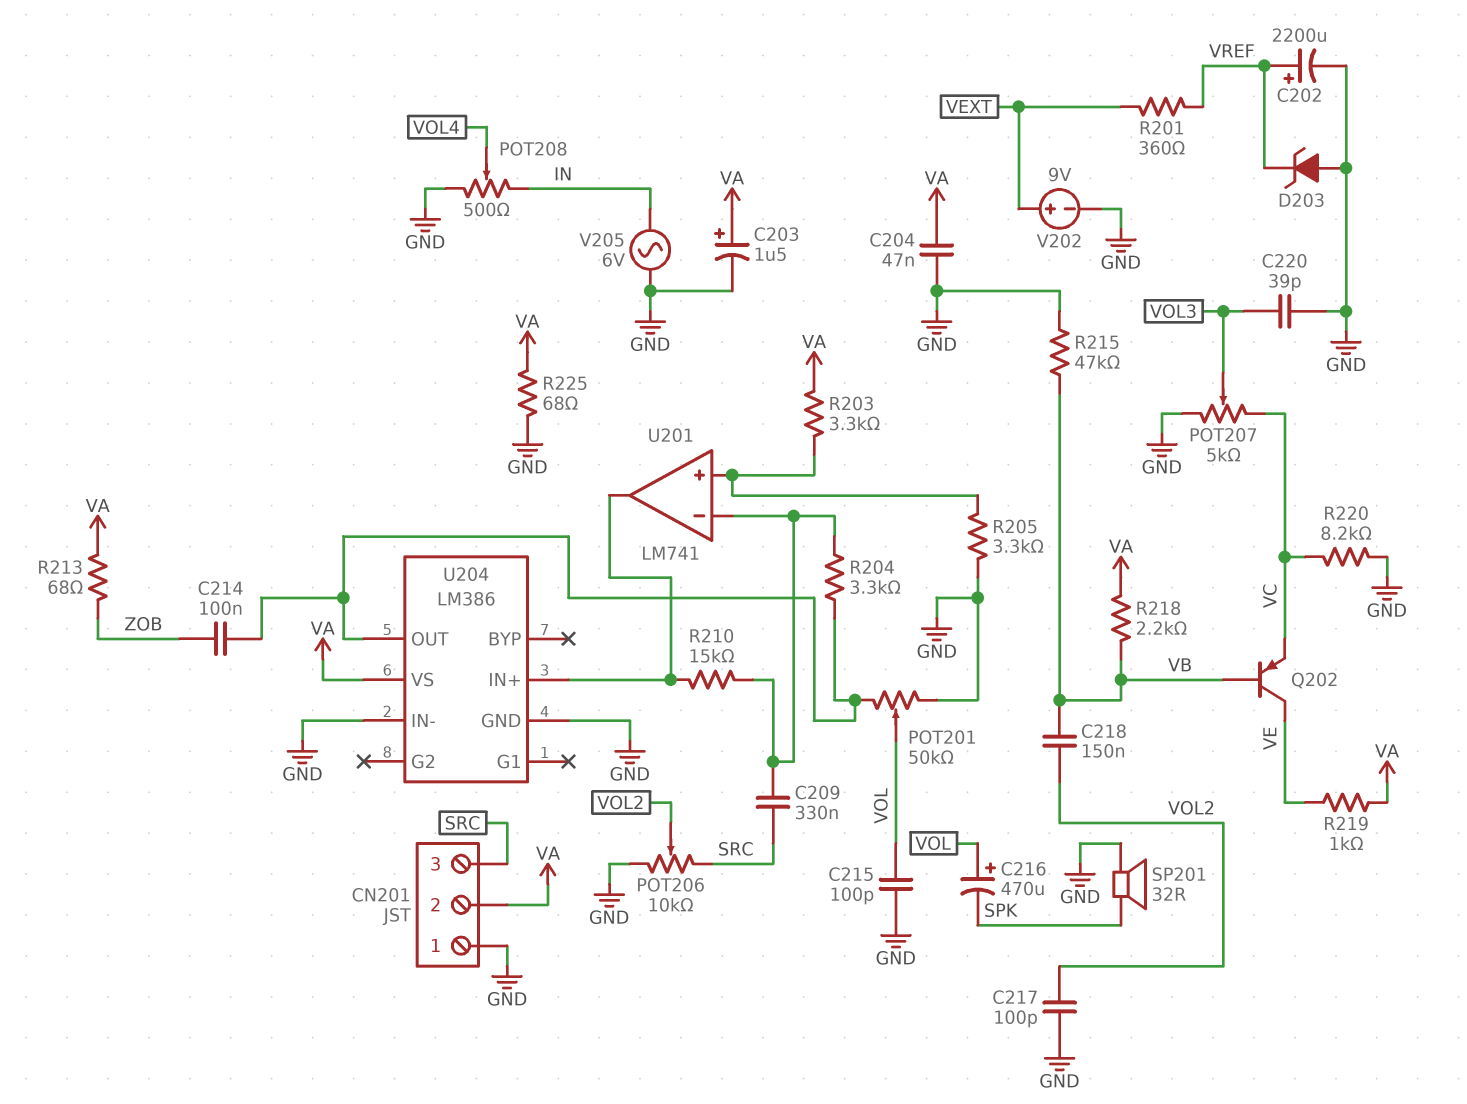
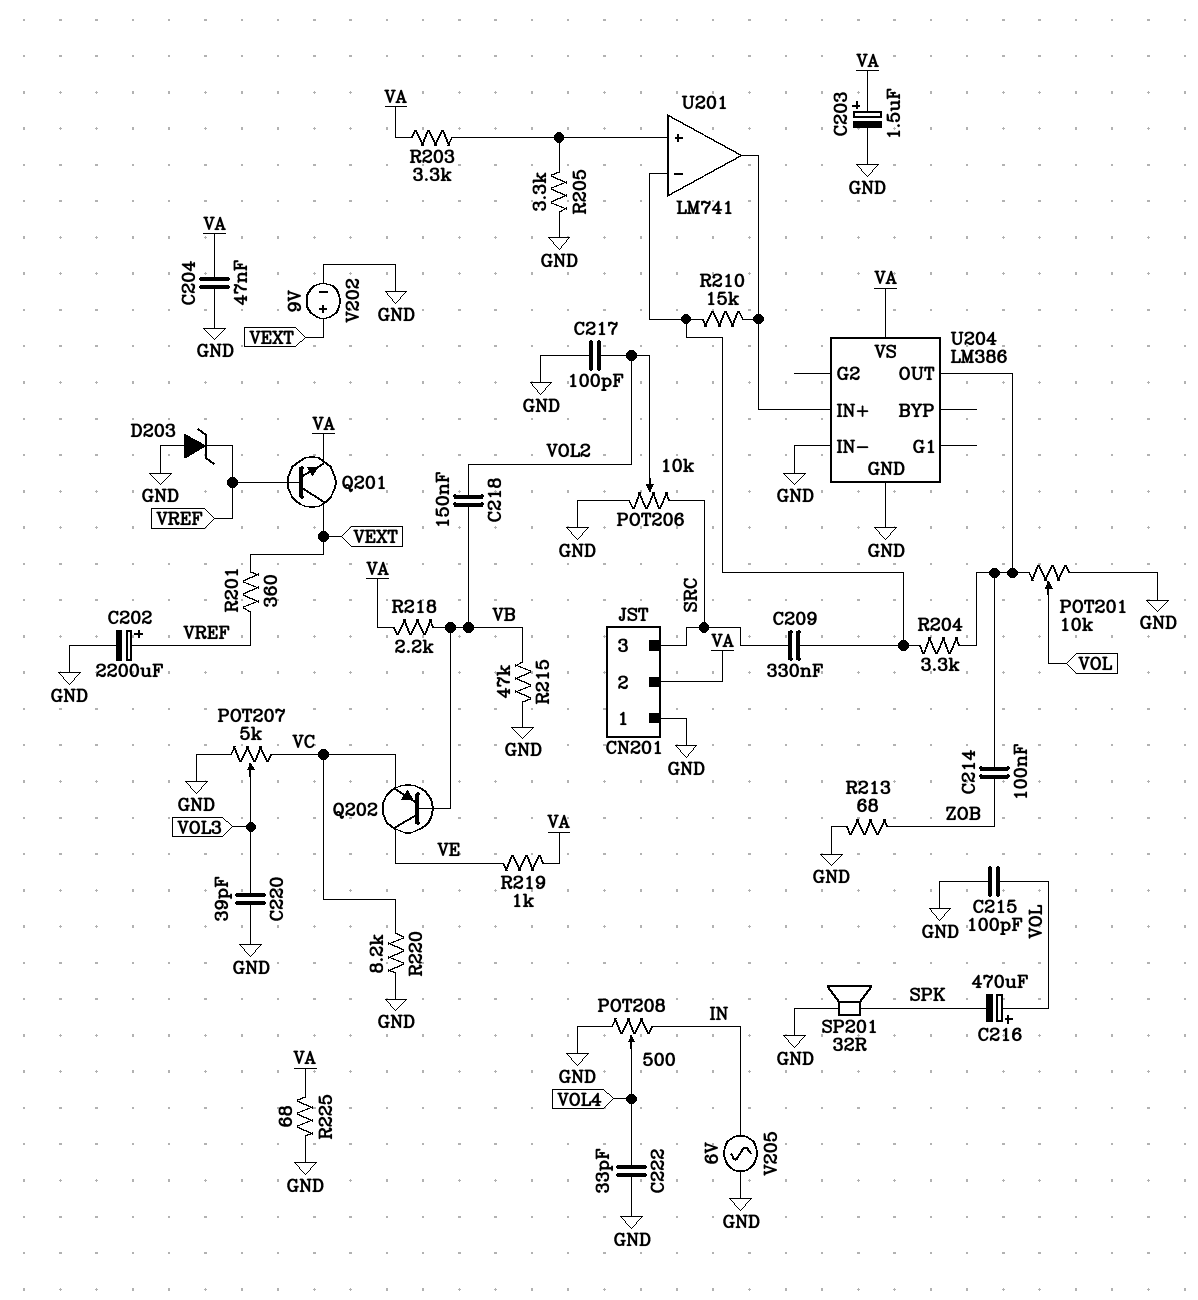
C222: none -> 33pF (GND, VOL4)
POT201: 50k (GND, U204/OUT, wiper VOL) -> 10k (GND, U204/OUT, wiper VOL)
Q201: none -> NPN (B VREF, C VEXT, E VA)
R213: 68 (VA, ZOB) -> 68 (GND, ZOB)

